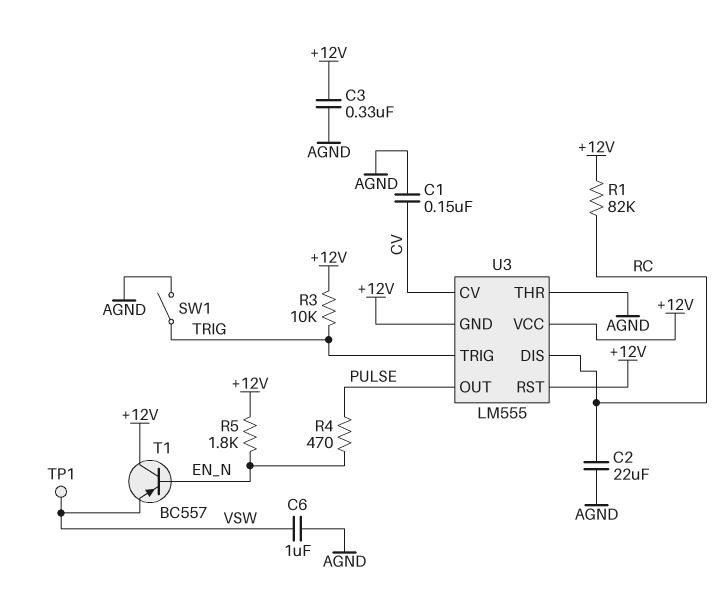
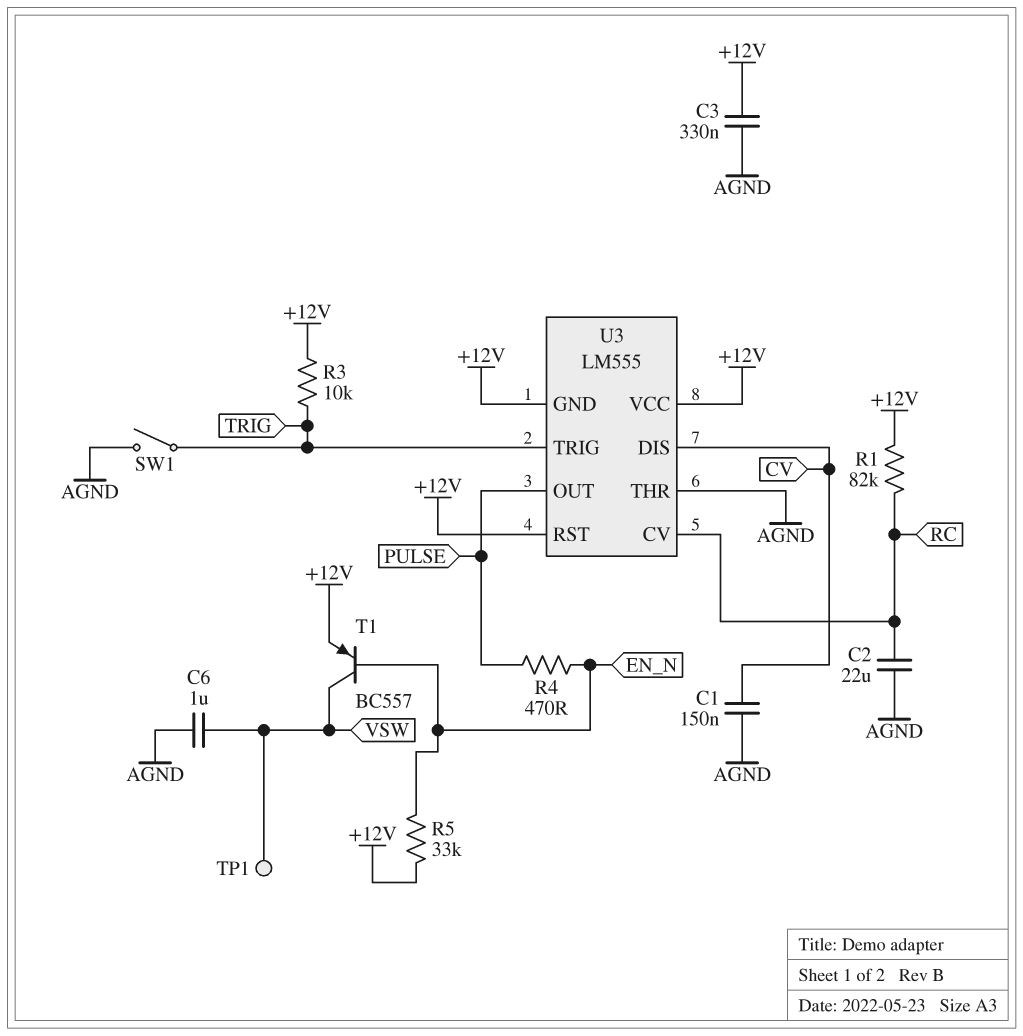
R5: 1.8k (+12V, EN_N) -> 33k (+12V, EN_N)
T1: PNP BC557 (B EN_N, C +12V, E VSW) -> PNP BC557 (B EN_N, C VSW, E +12V)
U3 pin CV: CV -> RC
U3 pin DIS: RC -> CV

